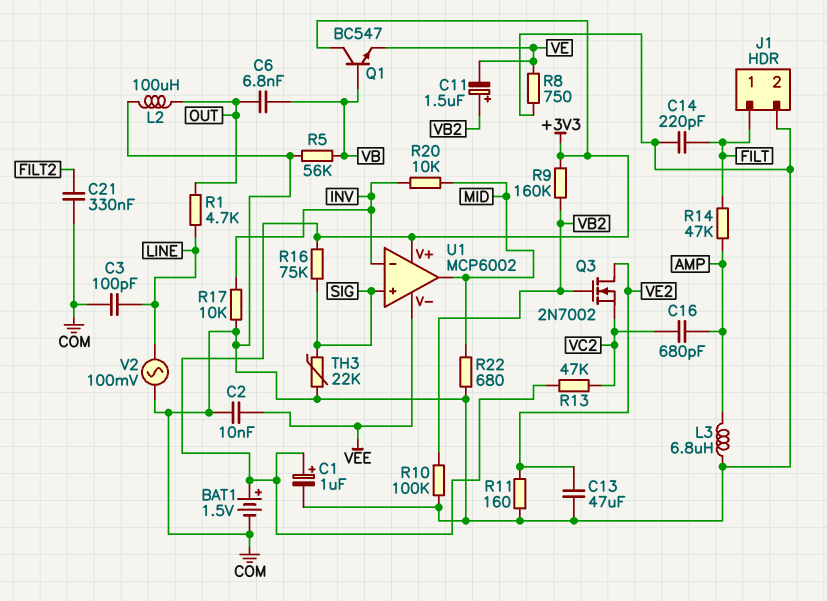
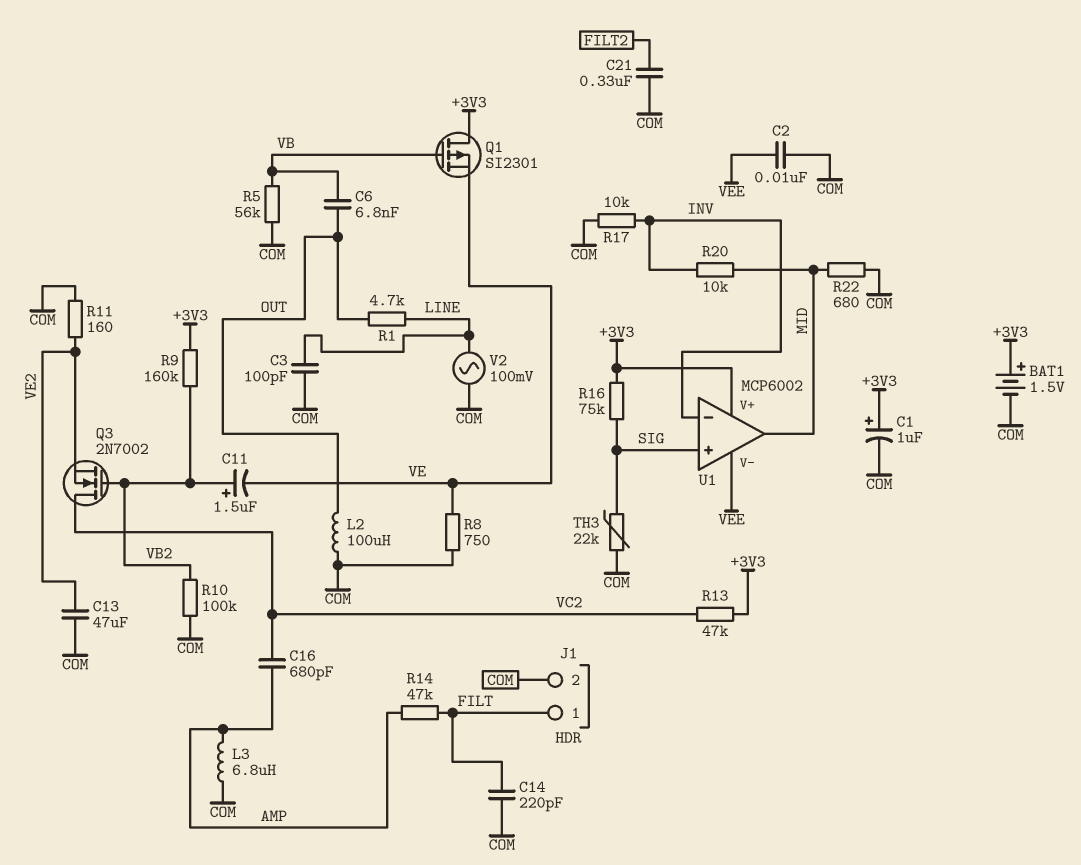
Q1: NPN BC547 (B VB, C +3V3, E VE) -> PMOS SI2301 (G VB, D +3V3, S VE)
Q3: NMOS 2N7002 (G VB2, D VE2, S VC2) -> NMOS 2N7002 (G VB2, D VC2, S VE2)

